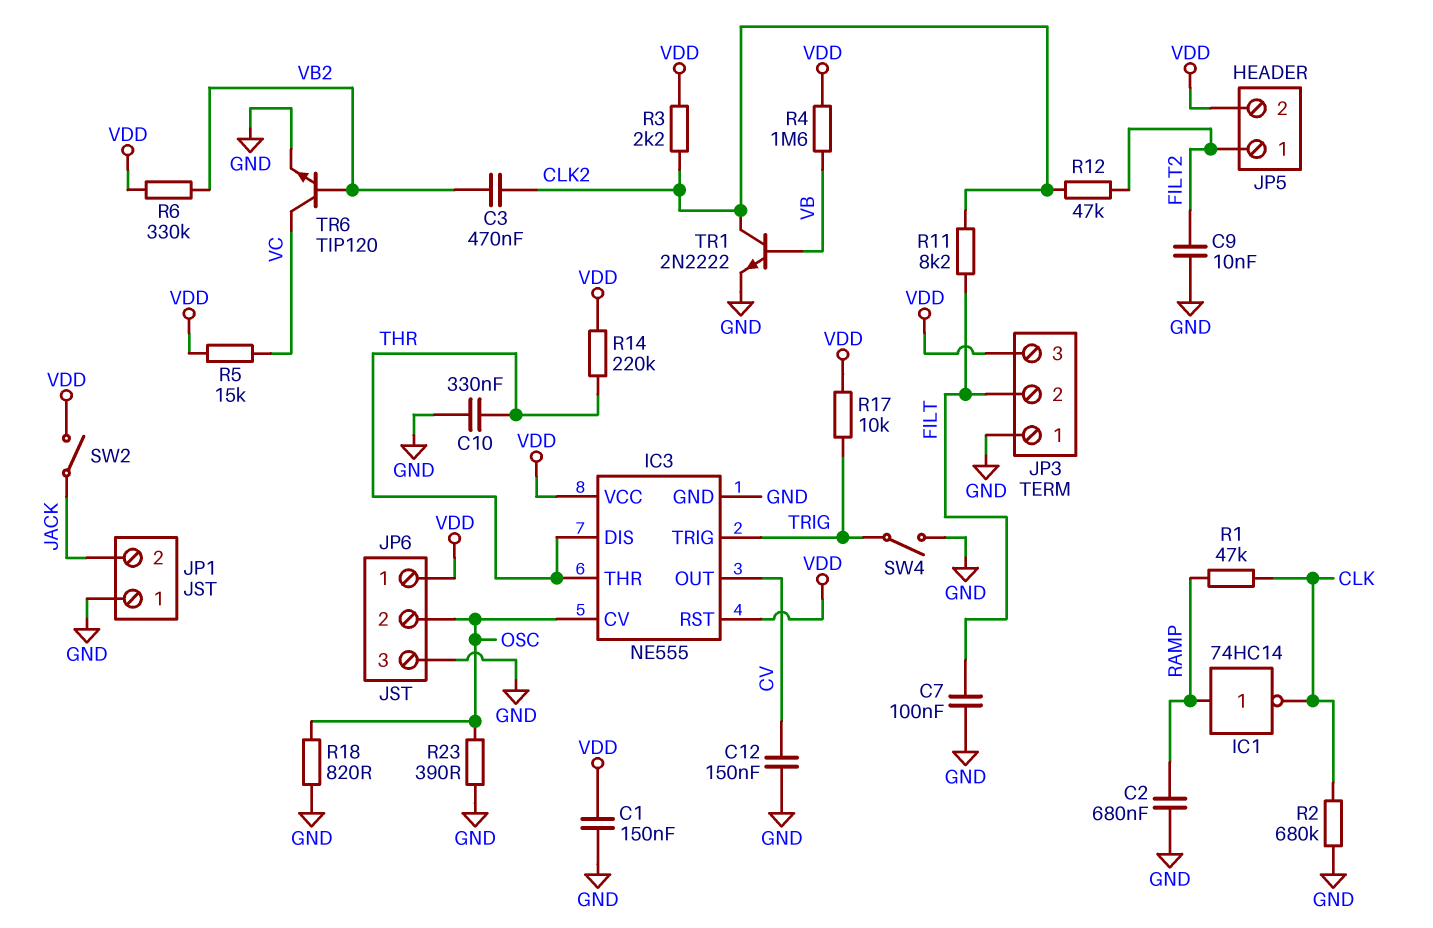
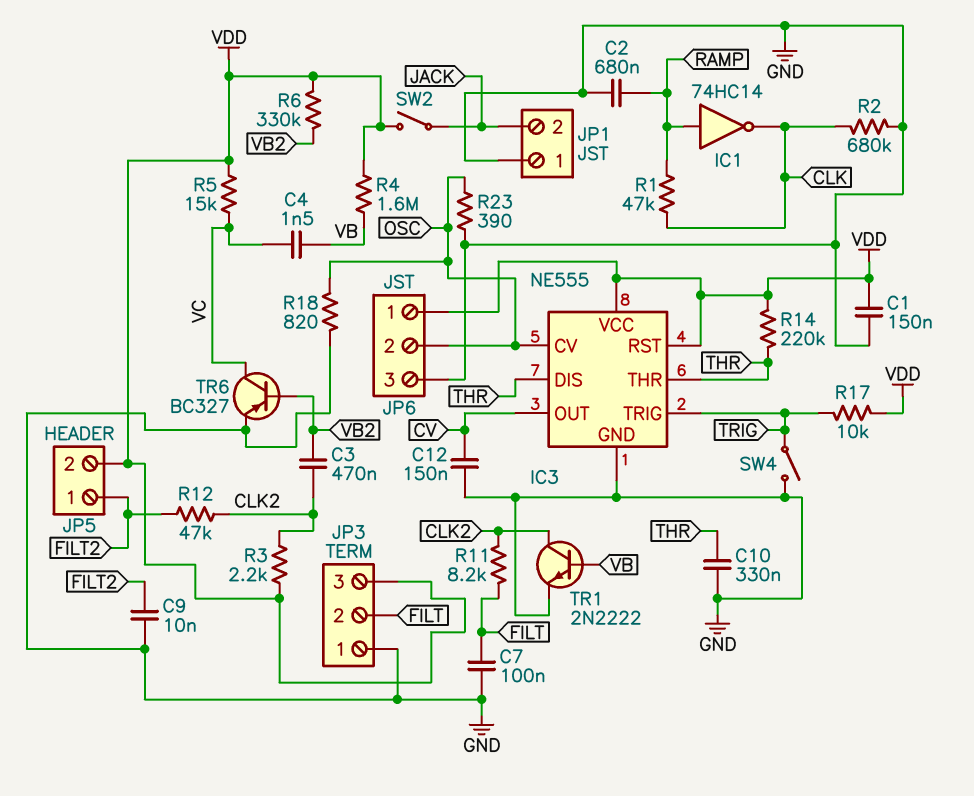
C4: none -> 1.5nF (VB, VC)
TR6: NPN TIP120 (B VB2, C VC, E GND) -> PNP BC327 (B VB2, C VC, E GND)

